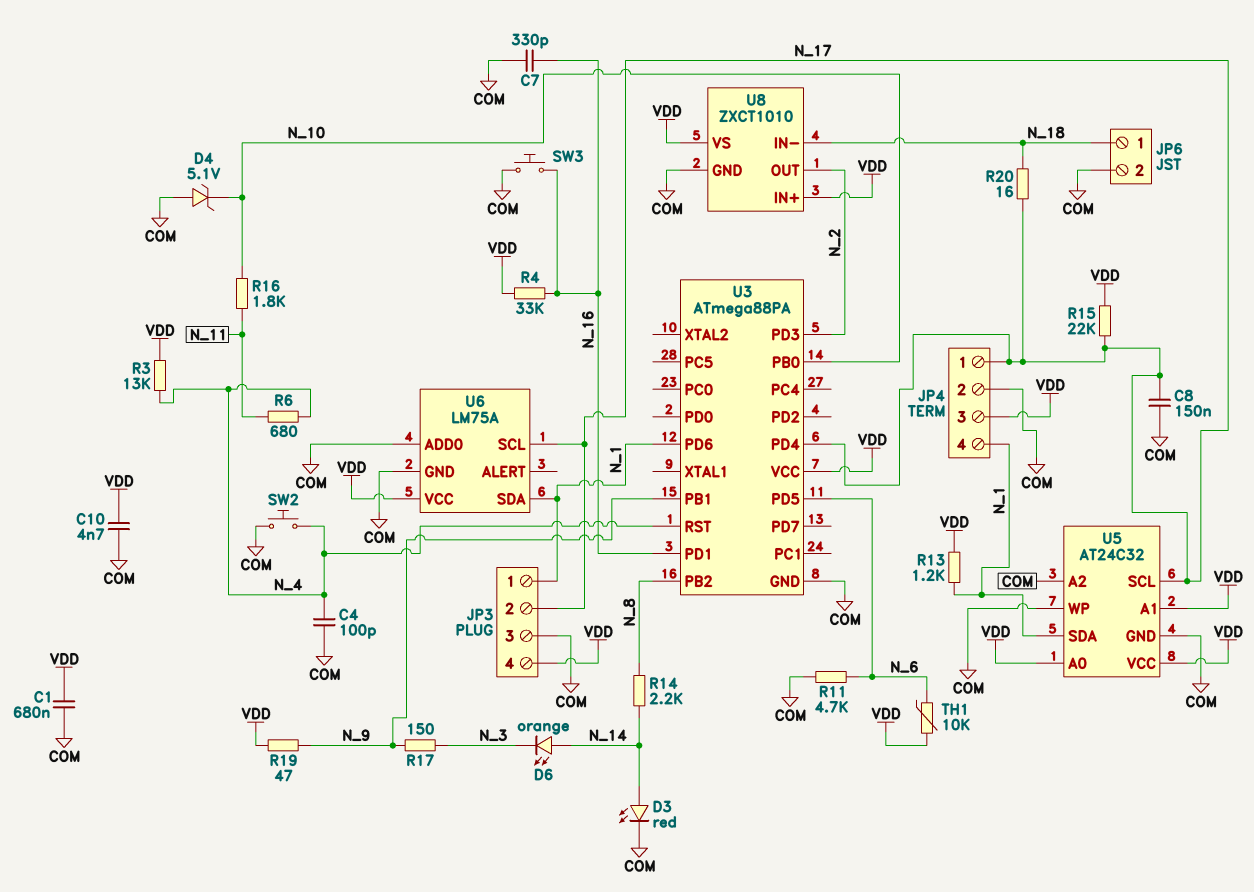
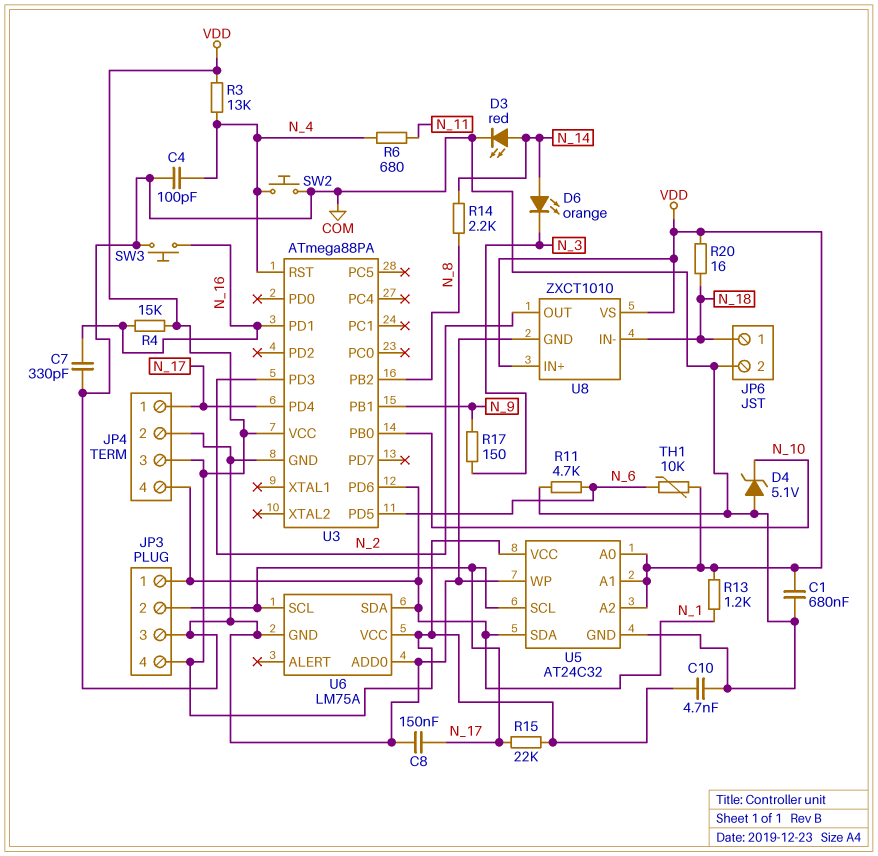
R4: 33k (N_16, VDD) -> 15k (N_16, VDD)
R16: 1.8k (N_10, N_11) -> none
R19: 47 (N_9, VDD) -> none
R20: 16 (N_17, N_18) -> 16 (N_18, VDD)
U5 pin A2: COM -> VDD

